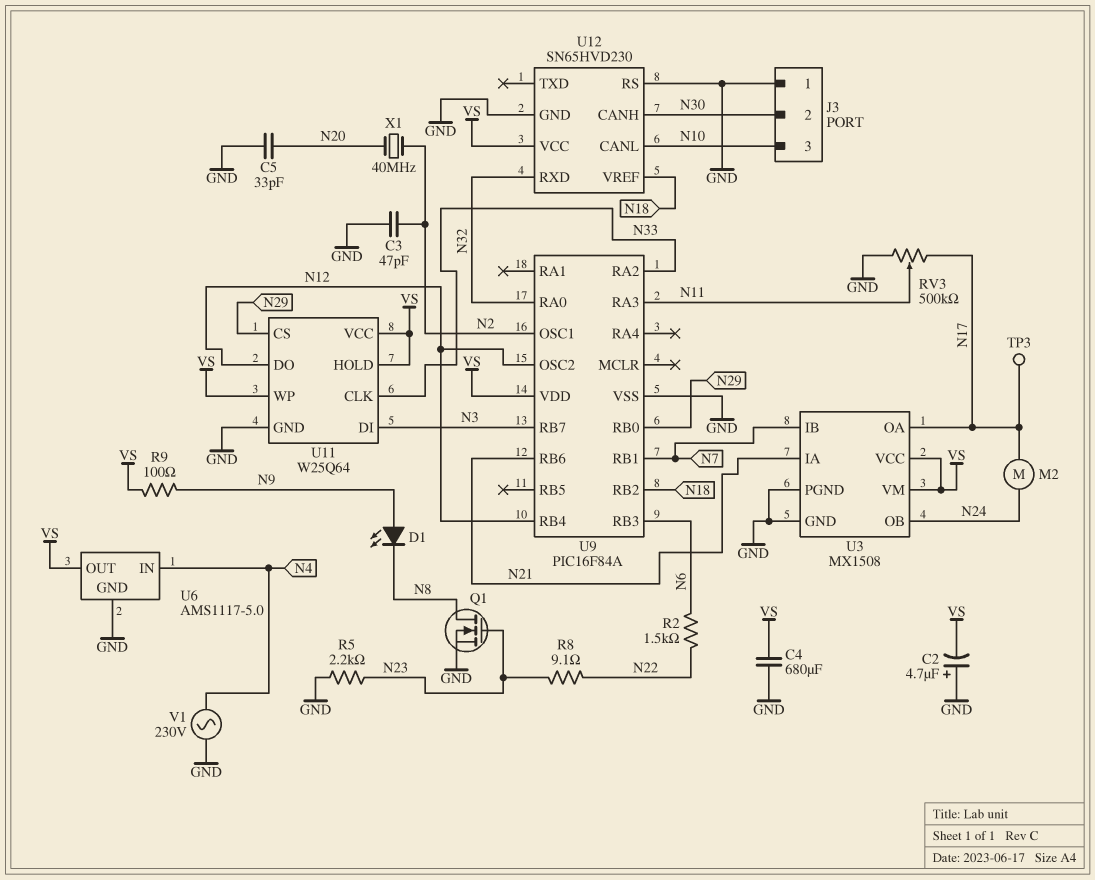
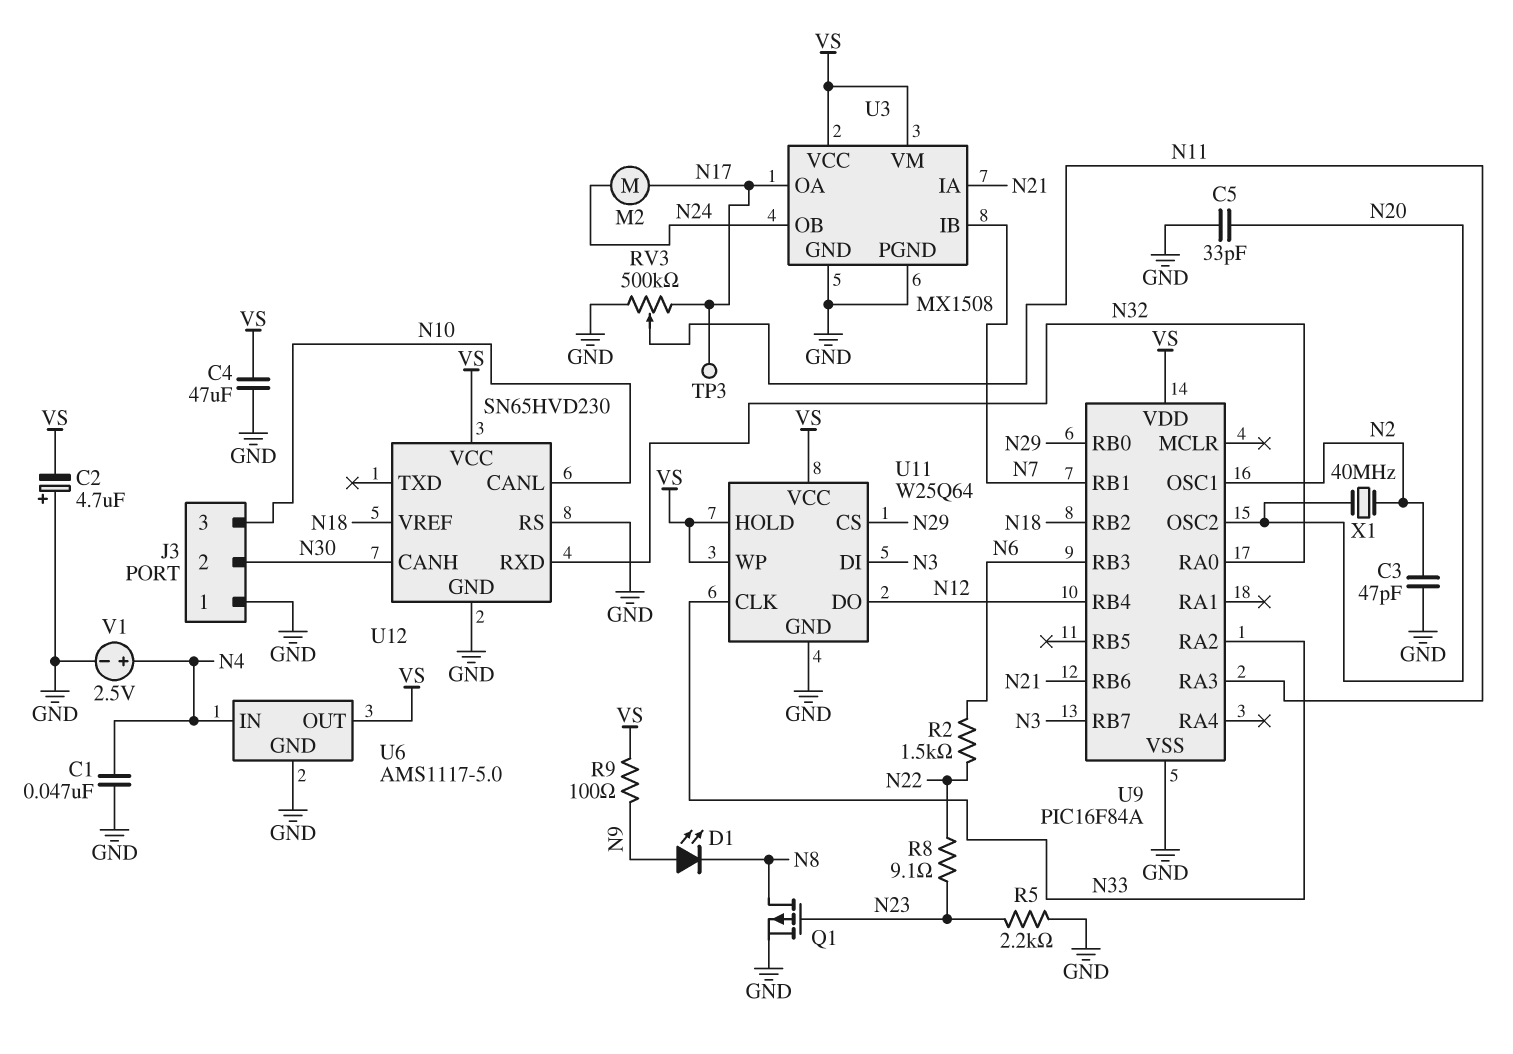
C1: none -> 47nF (GND, N4)
C4: 680uF (GND, VS) -> 47uF (GND, VS)
Q1: NMOS (G N23, D N8, S GND) -> PMOS (G N23, D N8, S GND)
U9 pin OSC2: N12 -> N20
V1: AC 230V (GND, N4) -> 2.5V (plus N4, minus GND)

